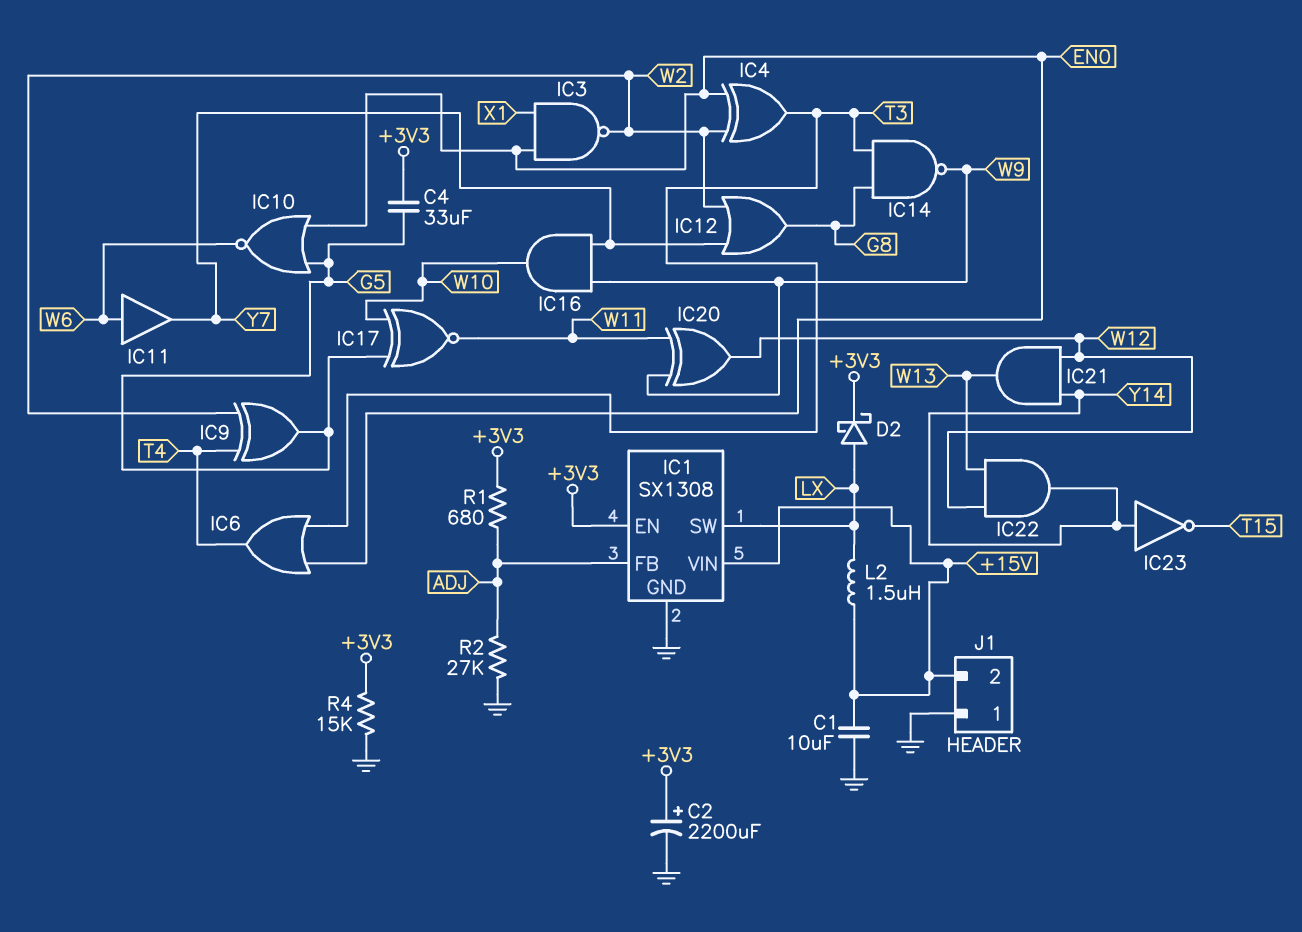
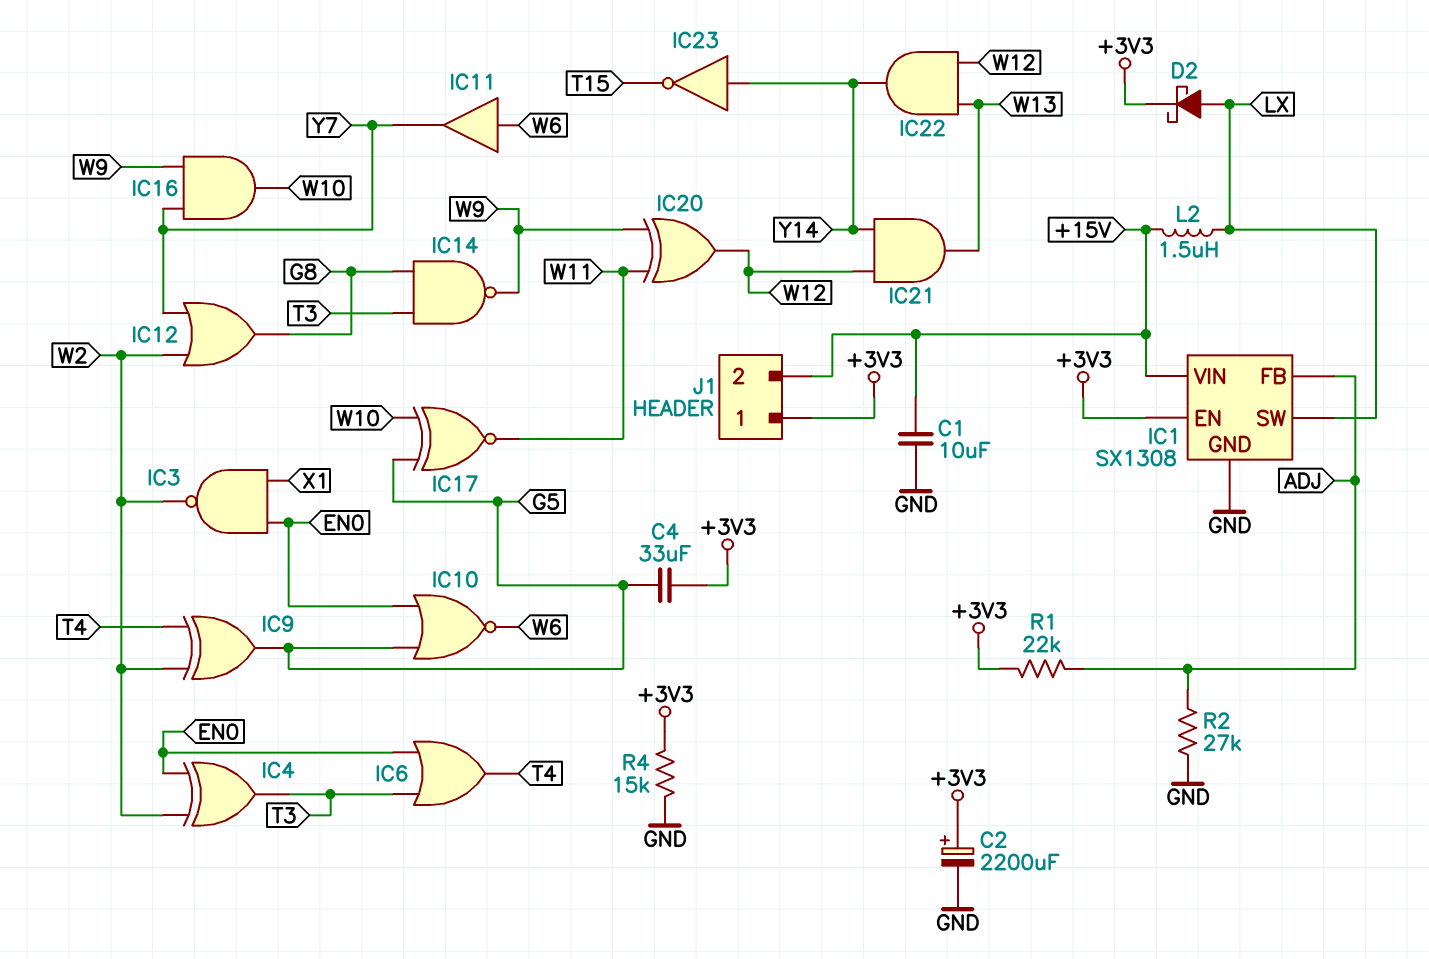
J1 pin 1: GND -> +3V3
R1: 680 (+3V3, ADJ) -> 22k (+3V3, ADJ)

